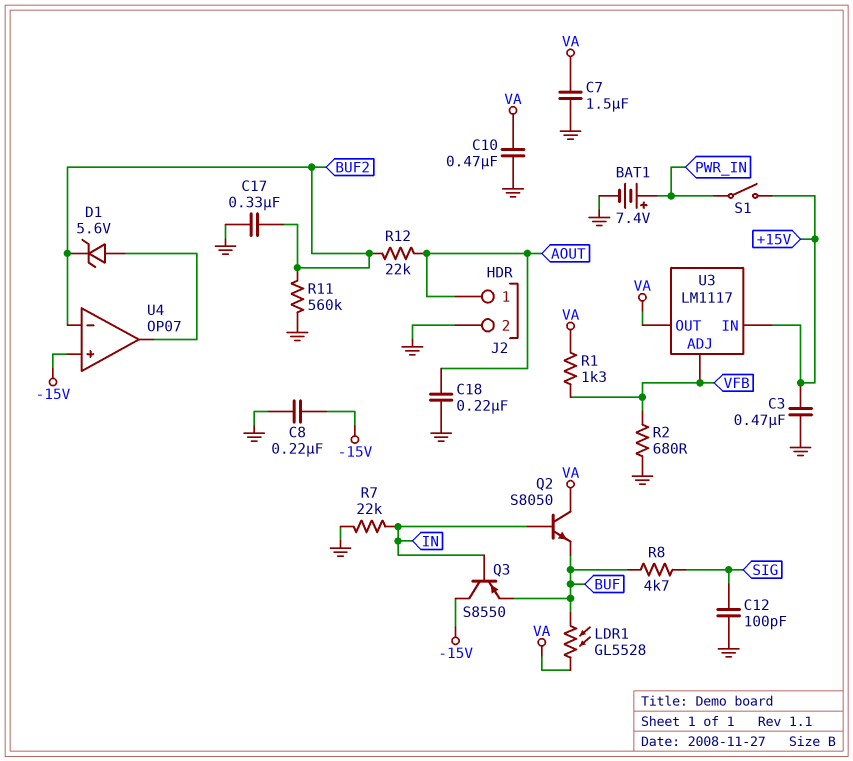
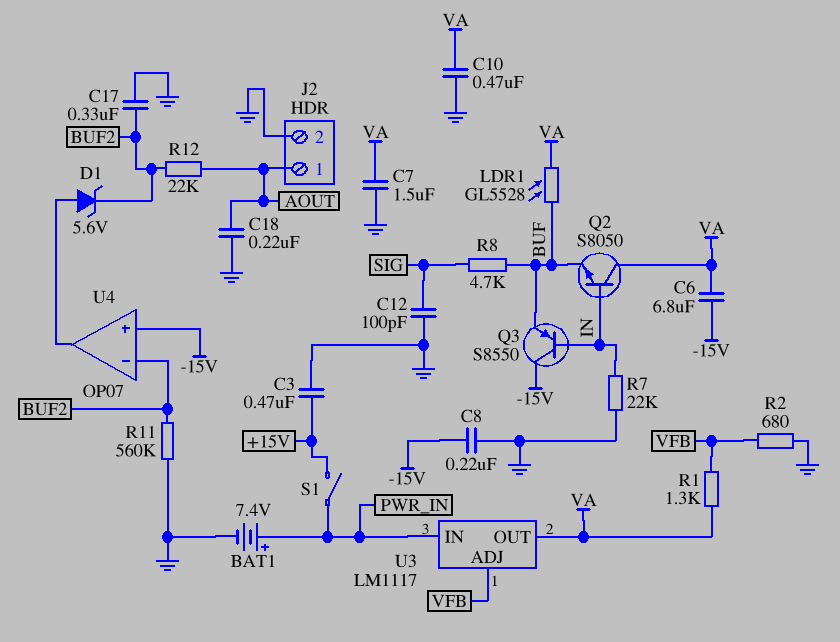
C6: none -> 6.8uF (-15V, VA)
U3 pin IN: +15V -> PWR_IN

